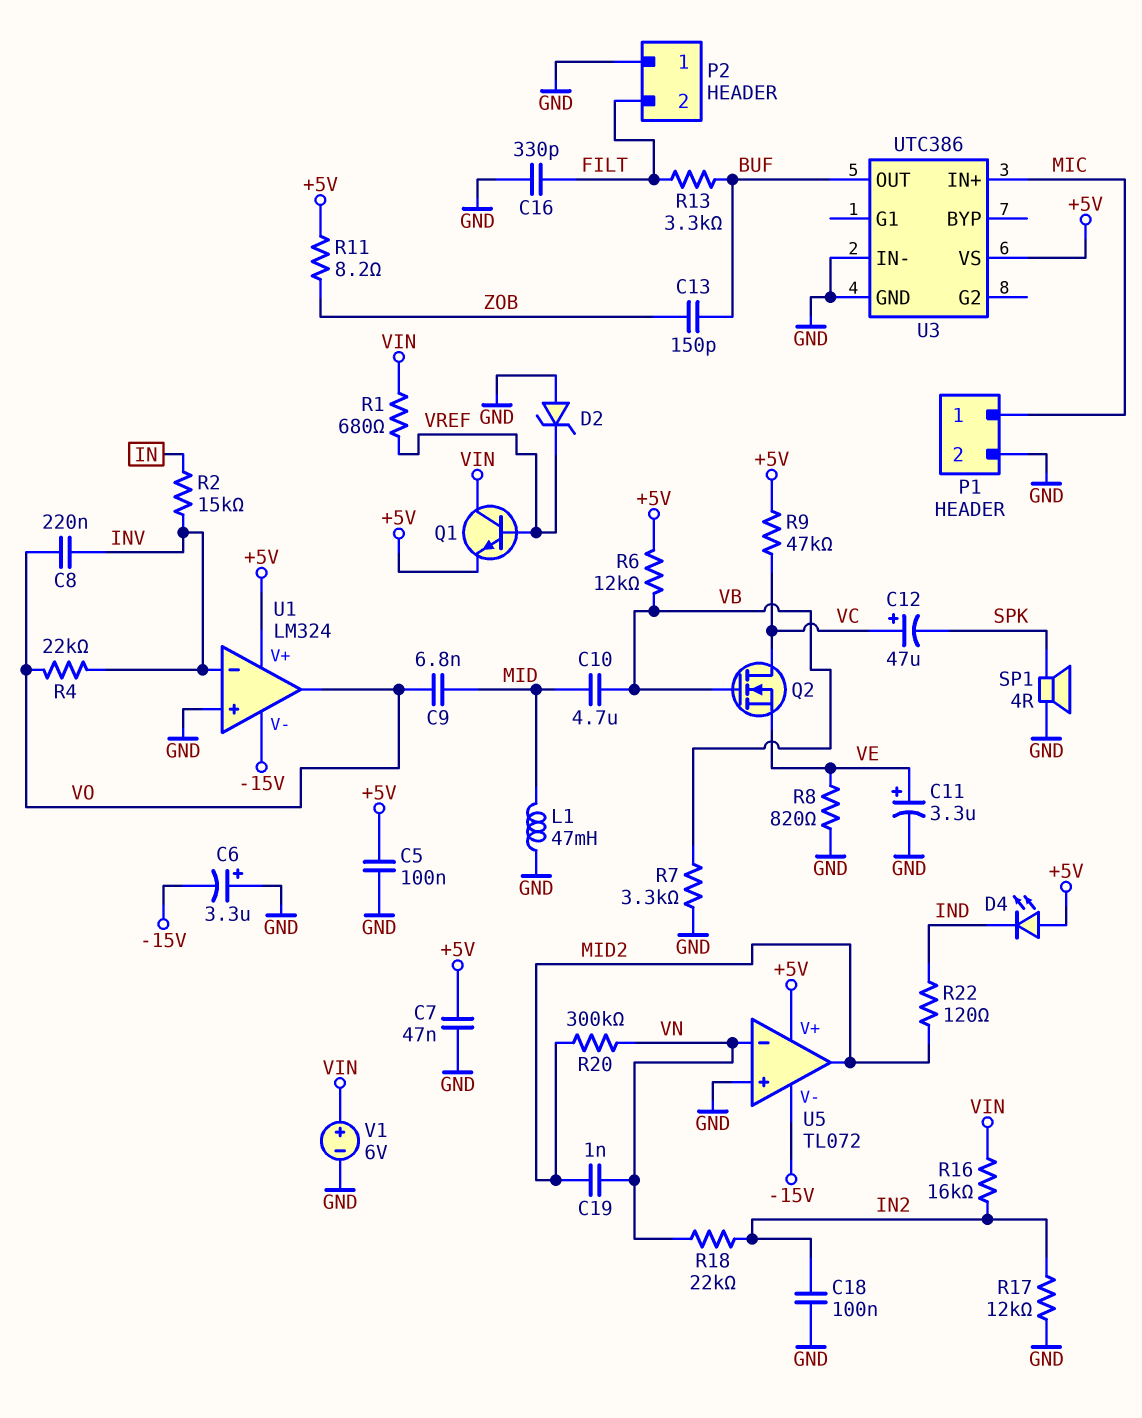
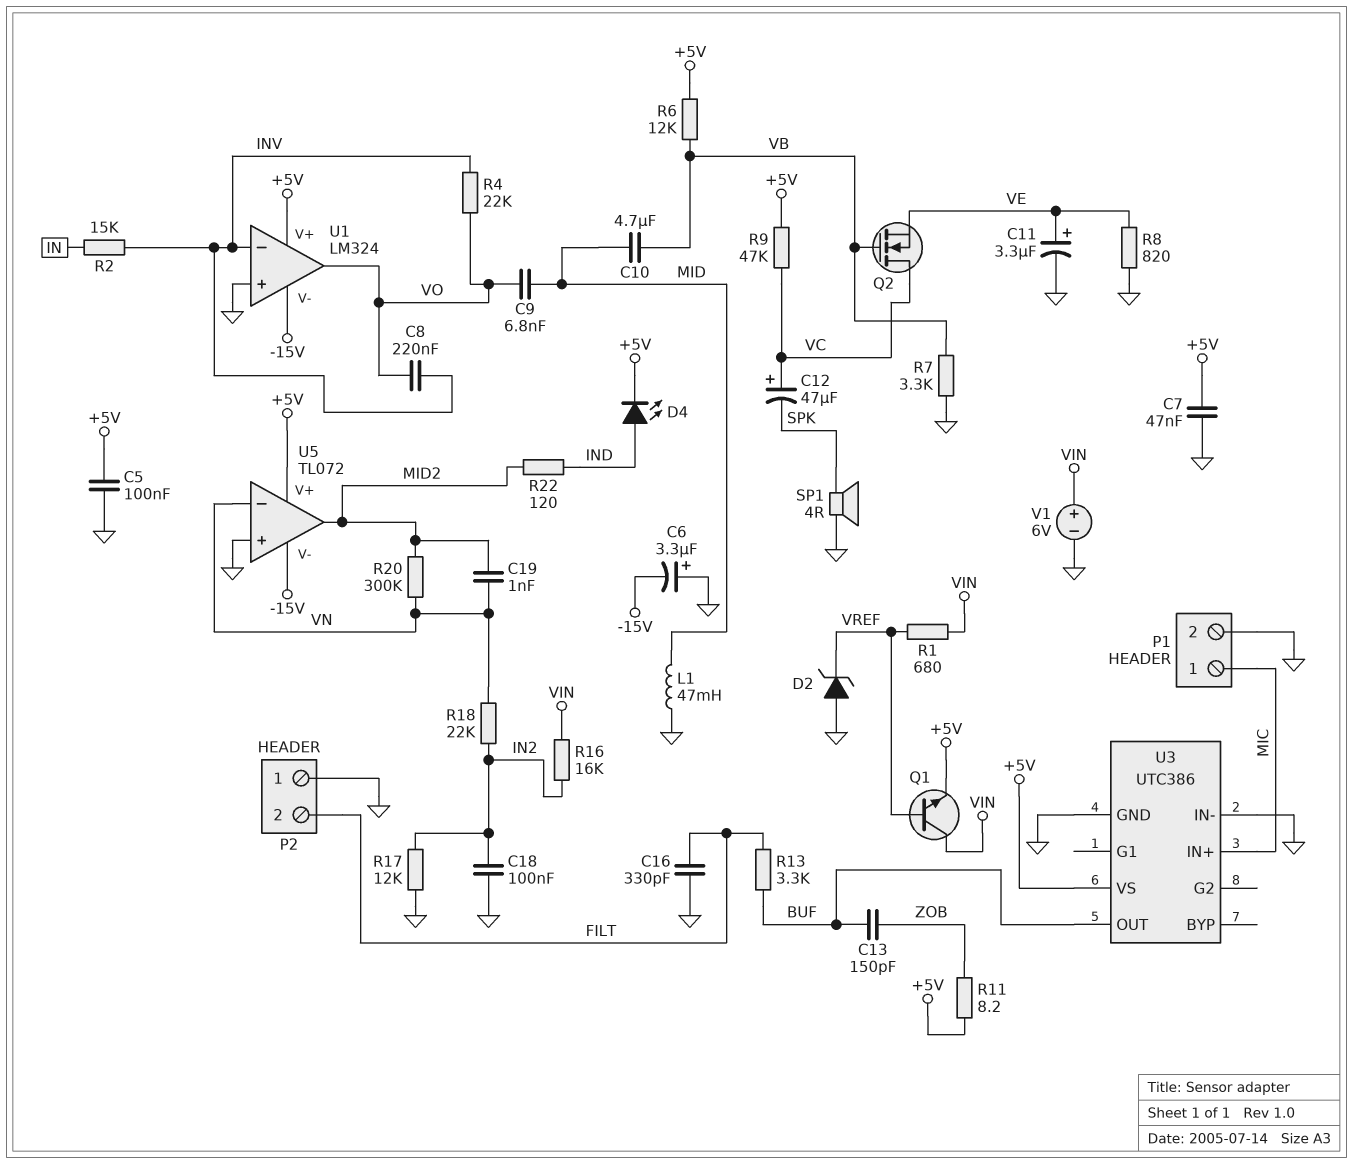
D4: LED (A +5V, K IND) -> LED (A IND, K +5V)

